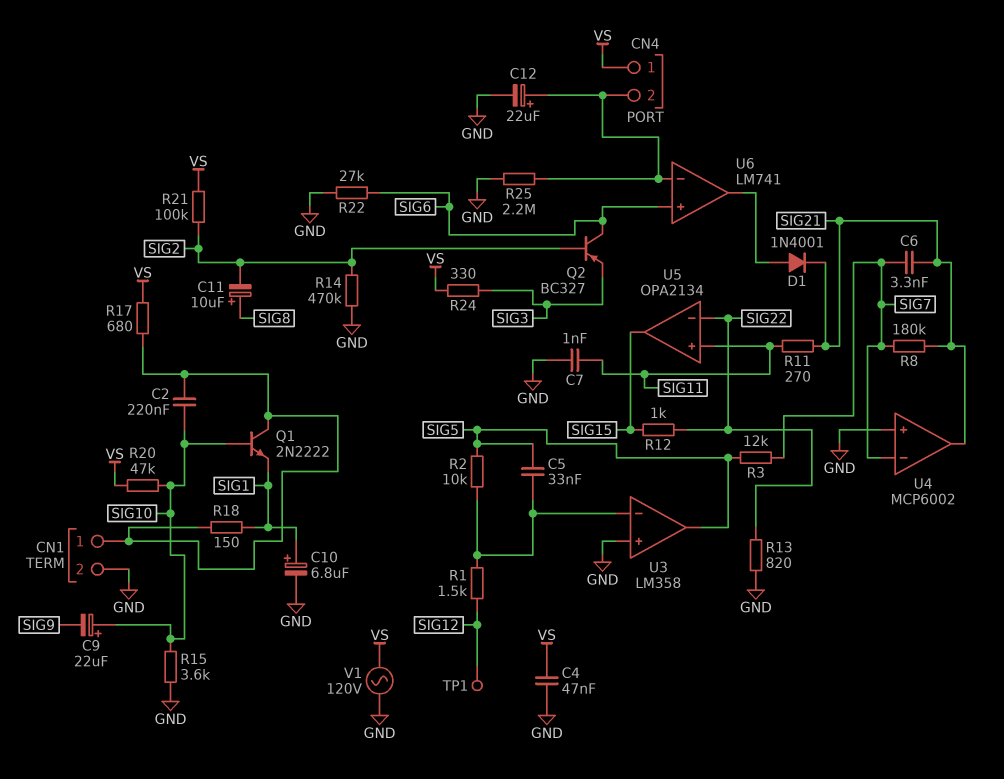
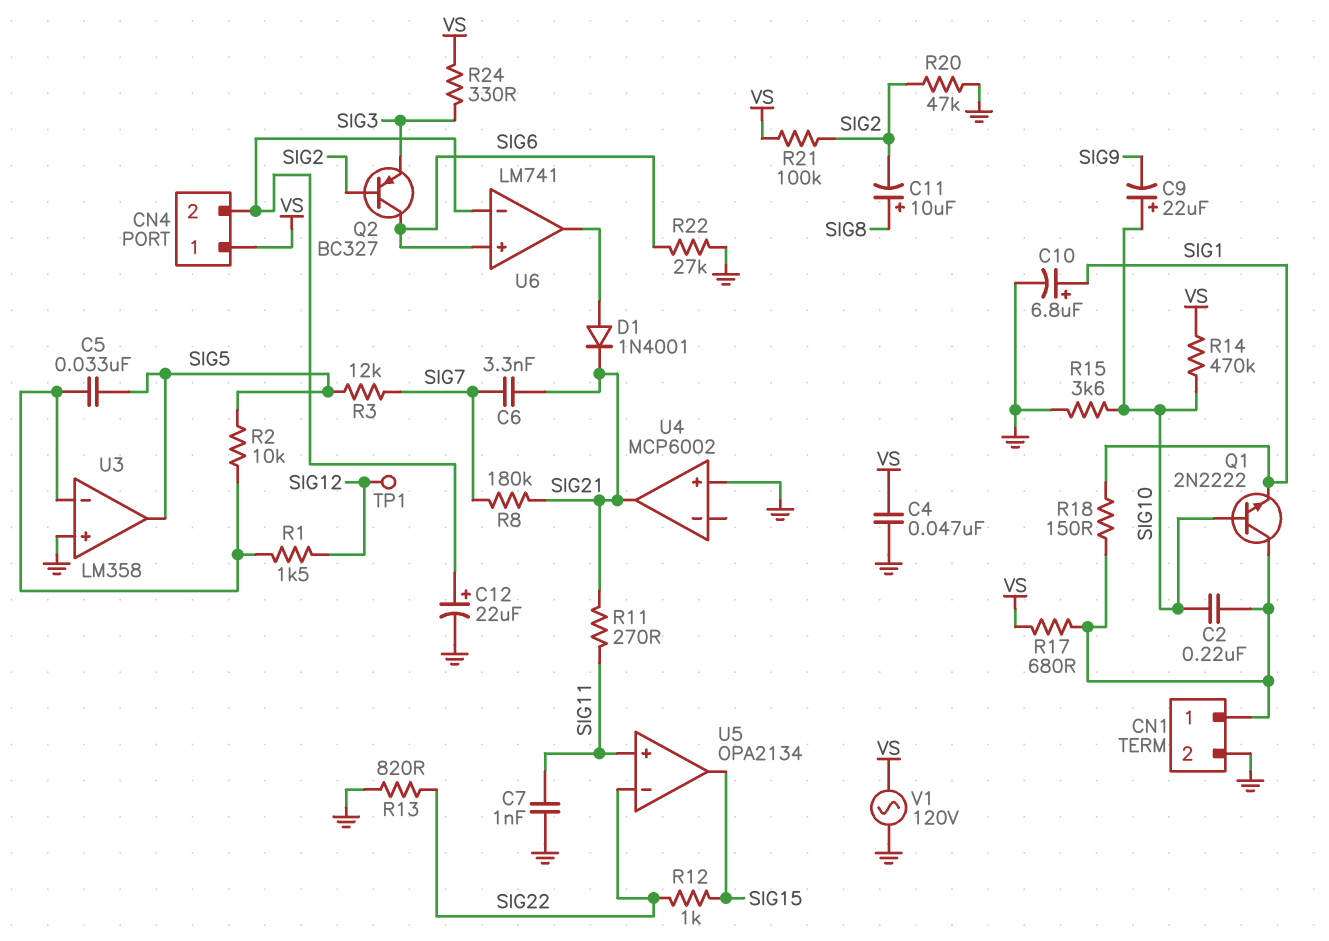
R14: 470k (GND, SIG2) -> 470k (SIG10, VS)
R20: 47k (SIG10, VS) -> 47k (GND, SIG2)
R25: 2.2M (CN4/2, GND) -> none
U4 pin in-: SIG7 -> none

